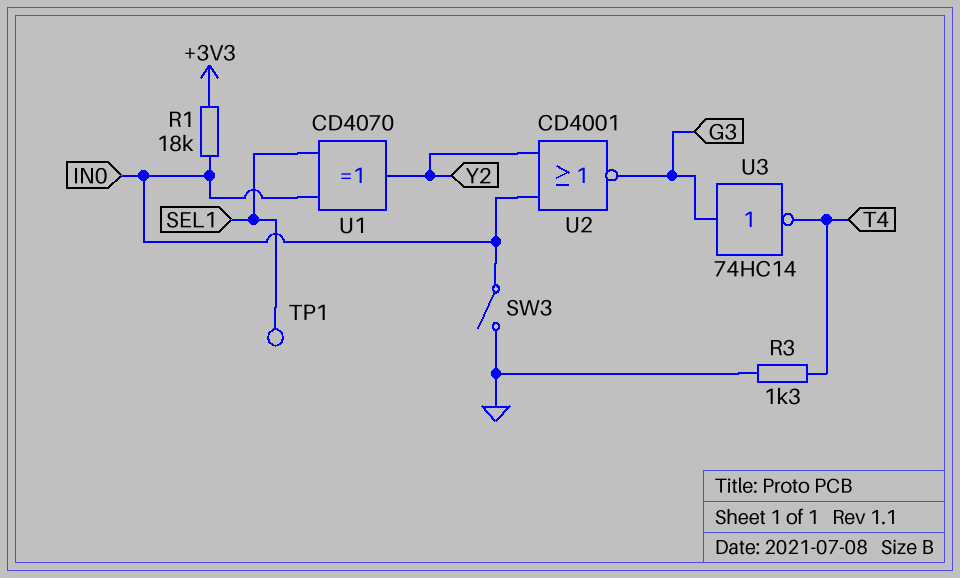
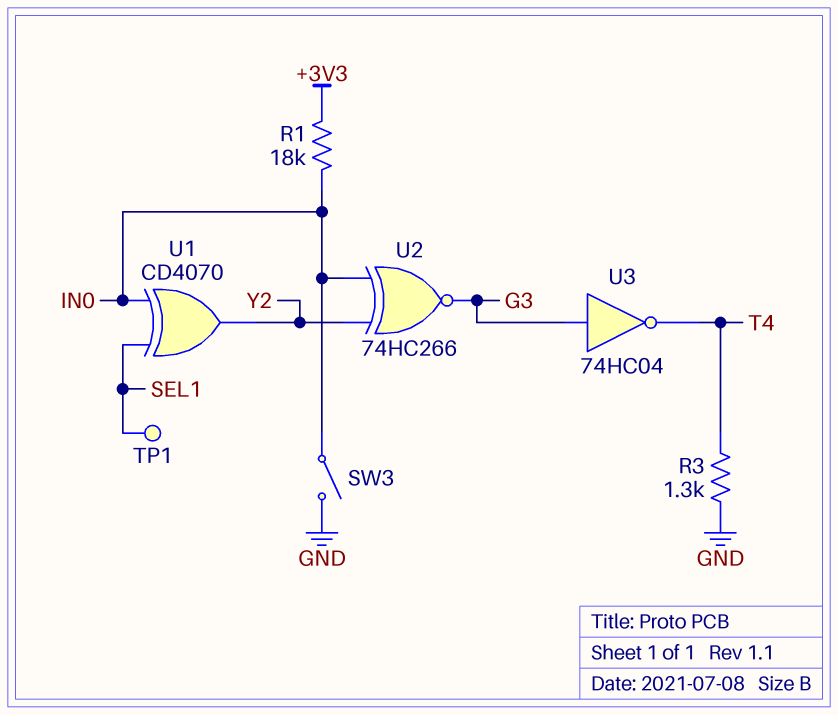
U2: NOR CD4001 (in IN0, in Y2, out G3) -> XNOR 74HC266 (in IN0, in Y2, out G3)
U3: NOT 74HC14 (in G3, out T4) -> NOT 74HC04 (in G3, out T4)

